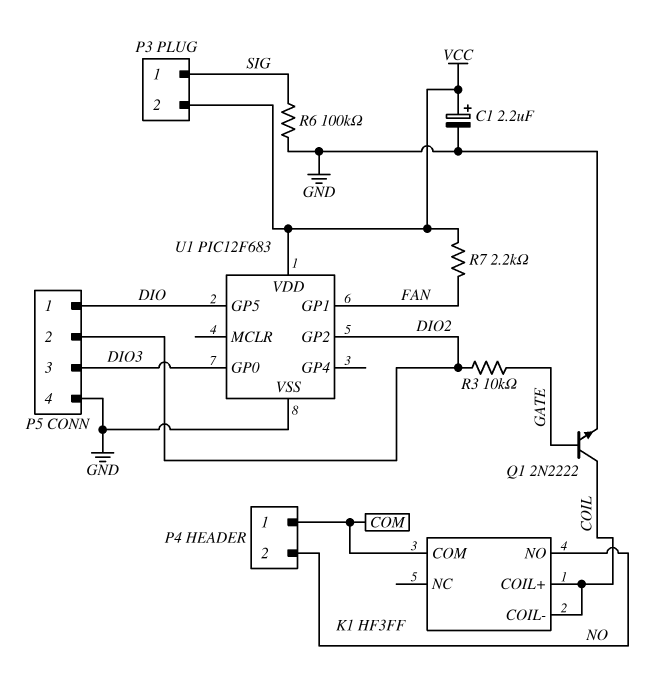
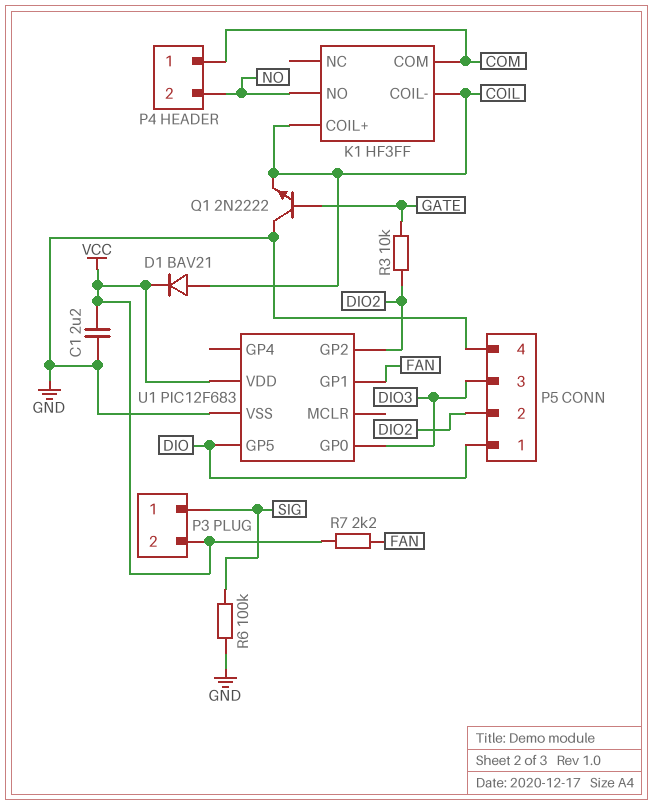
C1: 2.2uF (plus VCC, minus GND) -> 2.2uF (GND, VCC)
D1: none -> diode BAV21 (A COIL, K VCC)
Q1: NPN 2N2222 (B GATE, C COIL, E GND) -> NPN 2N2222 (B GATE, C GND, E COIL)

